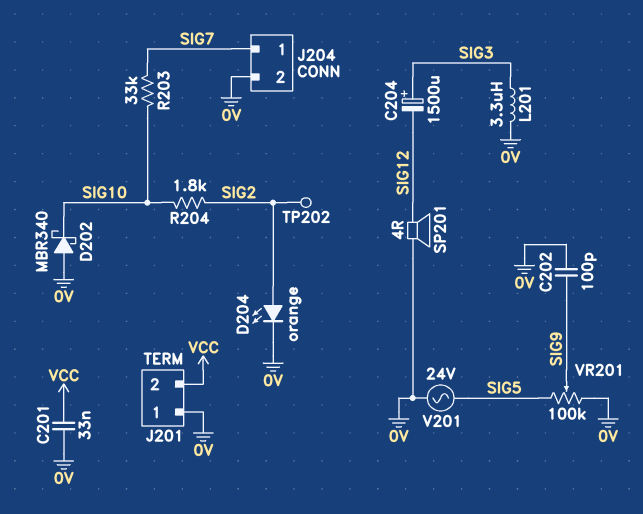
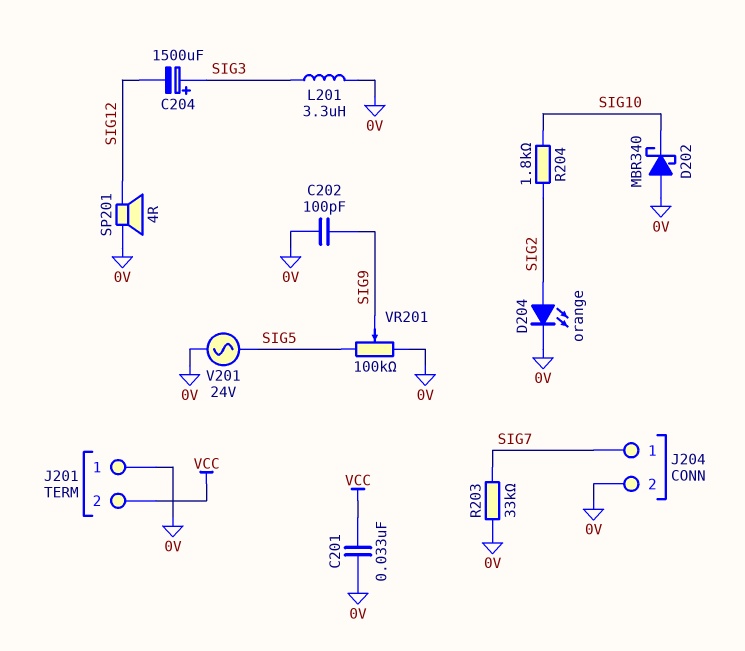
R203: 33k (SIG7, SIG10) -> 33k (0V, SIG7)
TP202: test point (SIG2) -> none

